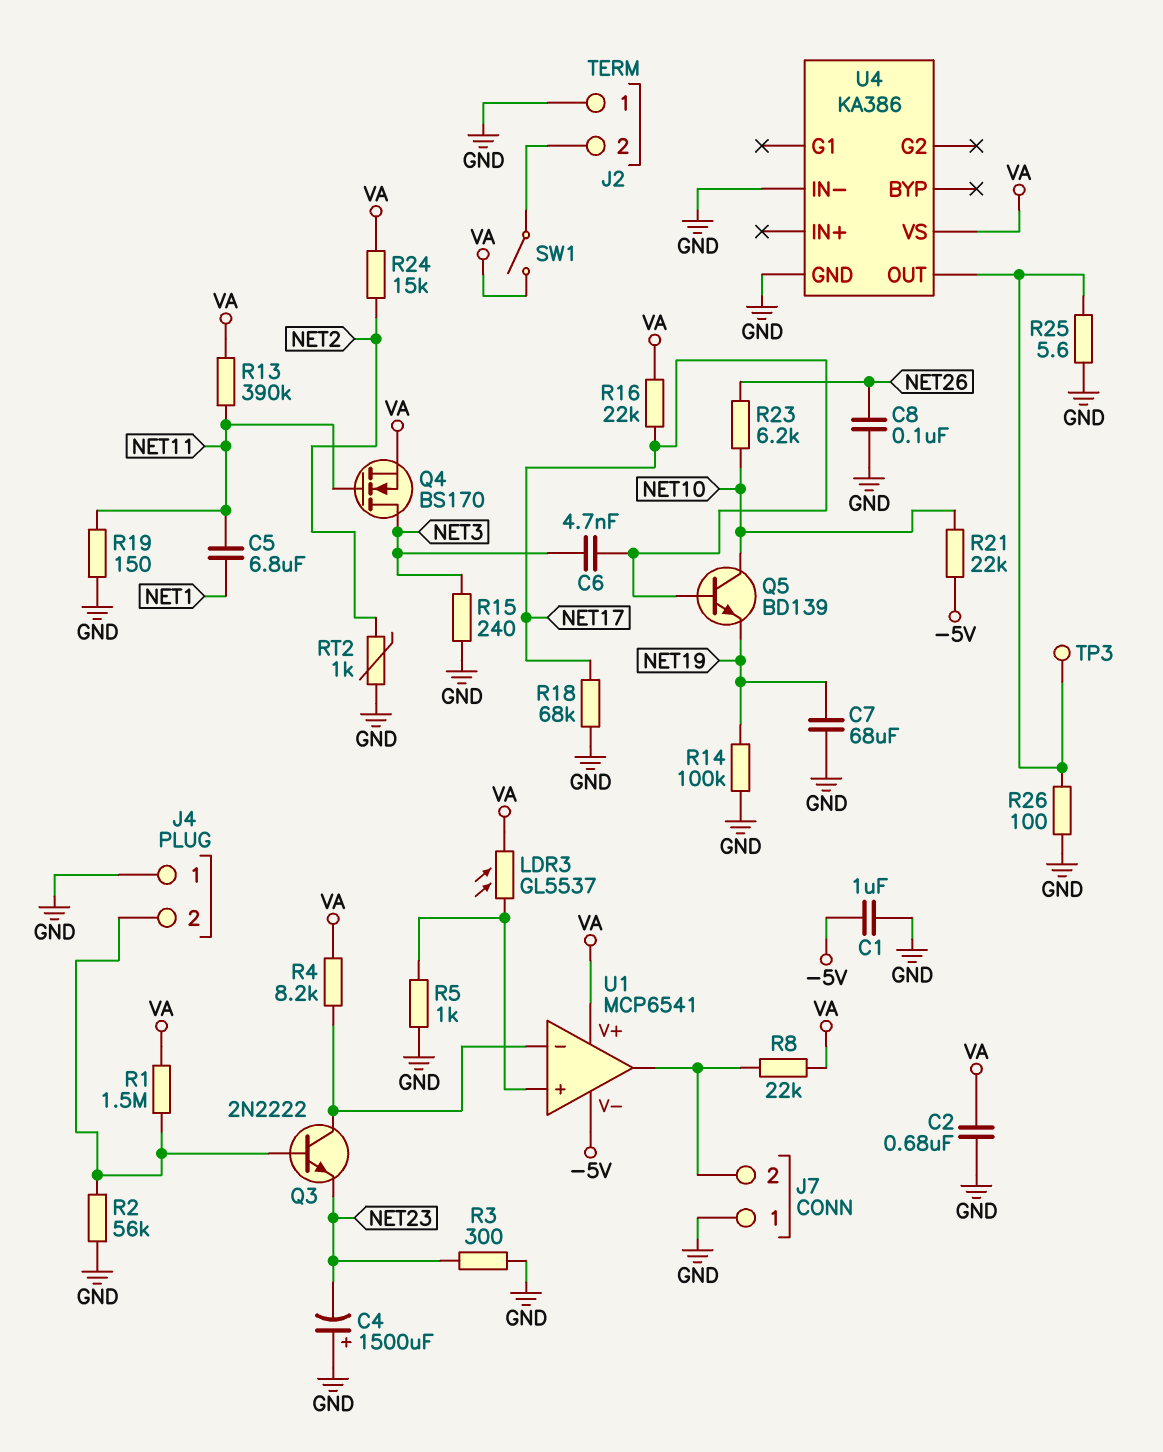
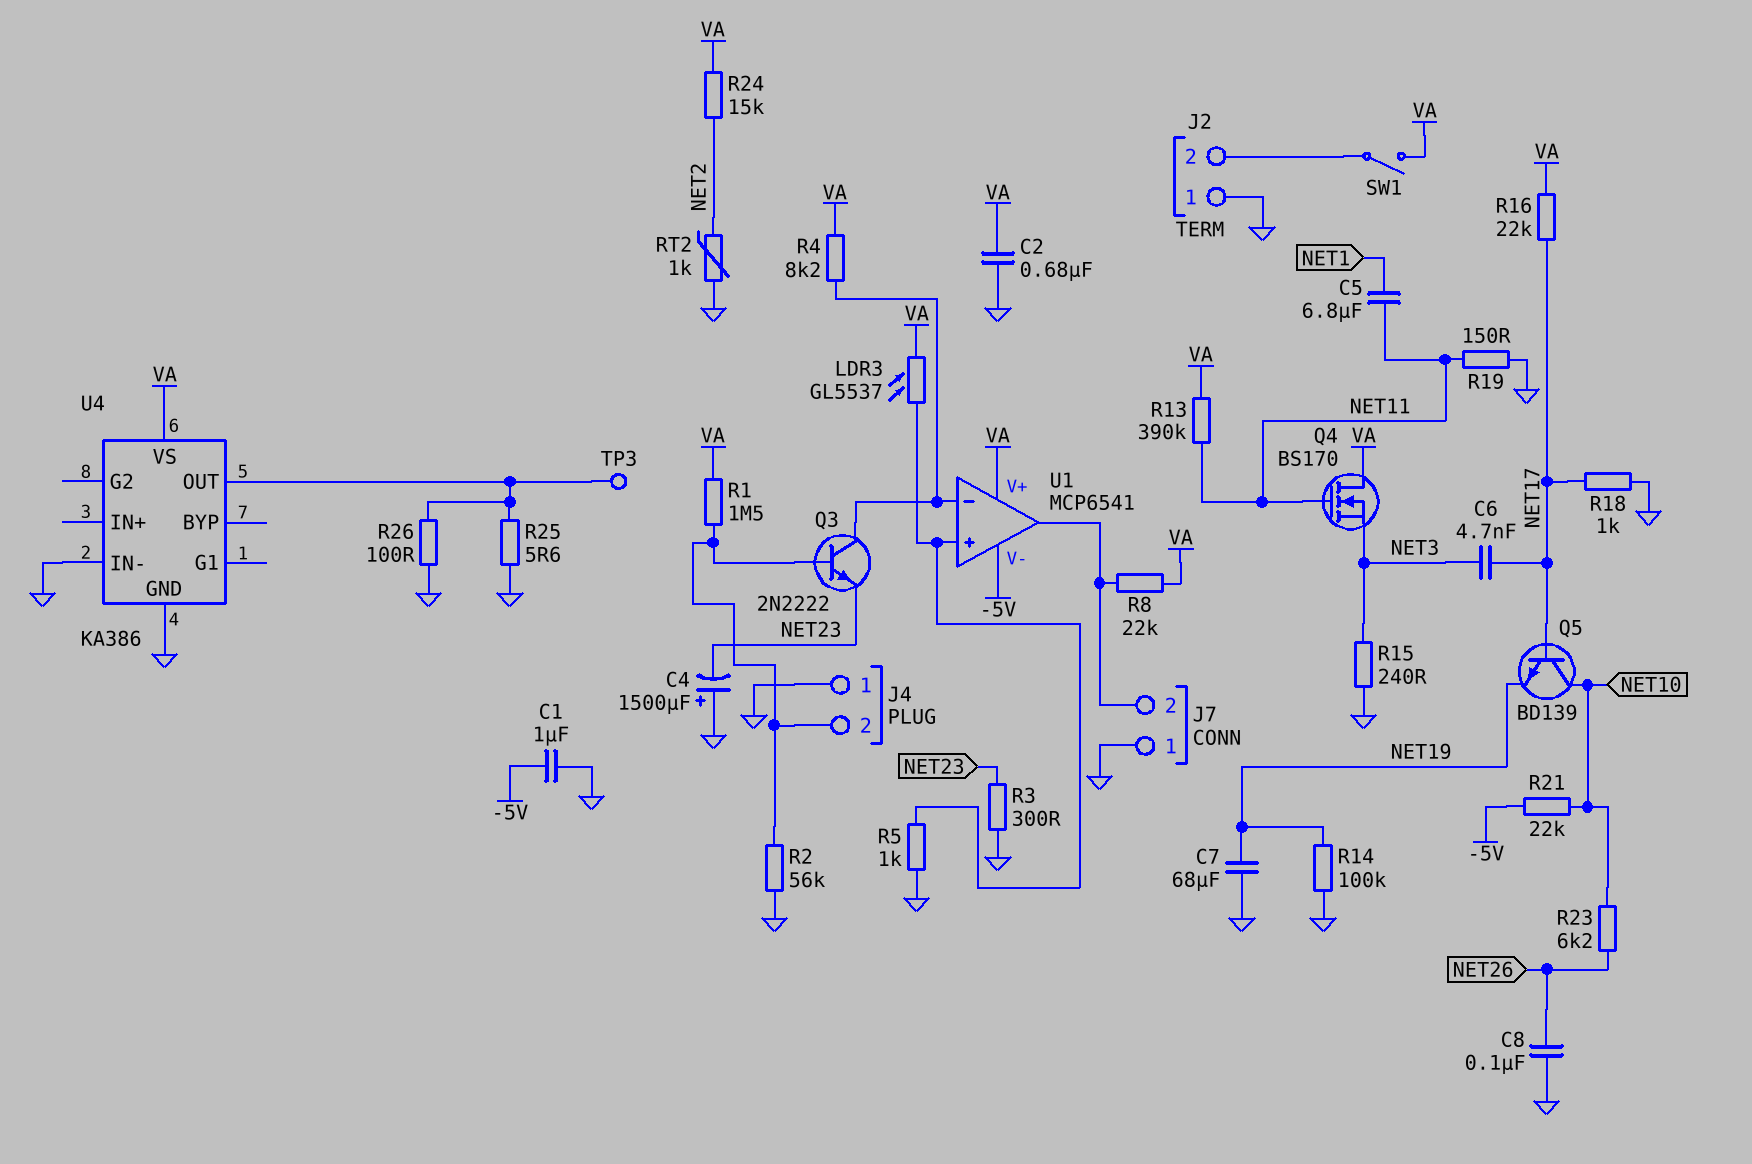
Q4: NMOS BS170 (G NET11, D NET3, S VA) -> NMOS BS170 (G NET11, D VA, S NET3)
R18: 68k (GND, NET17) -> 1k (GND, NET17)

